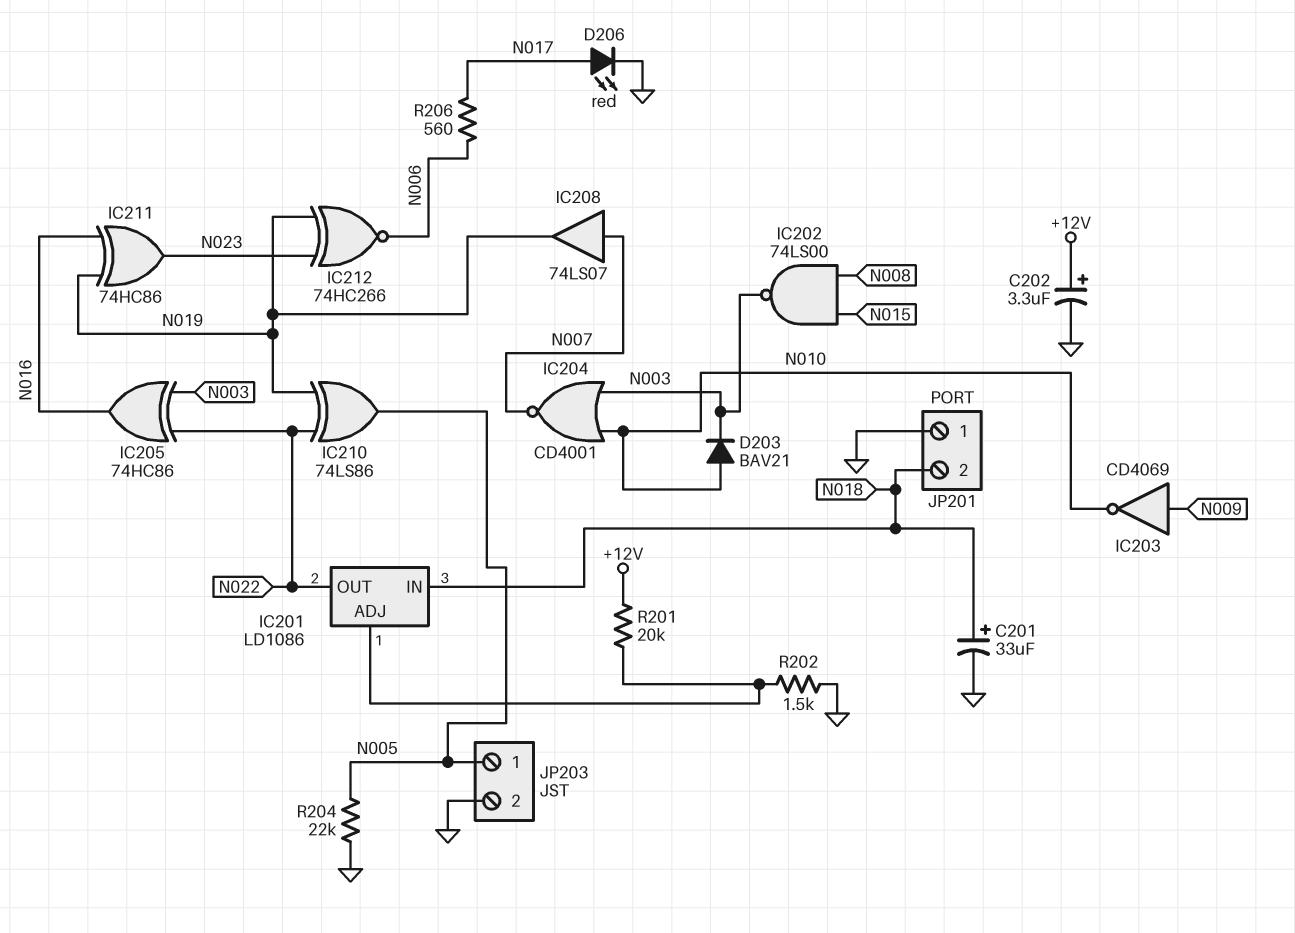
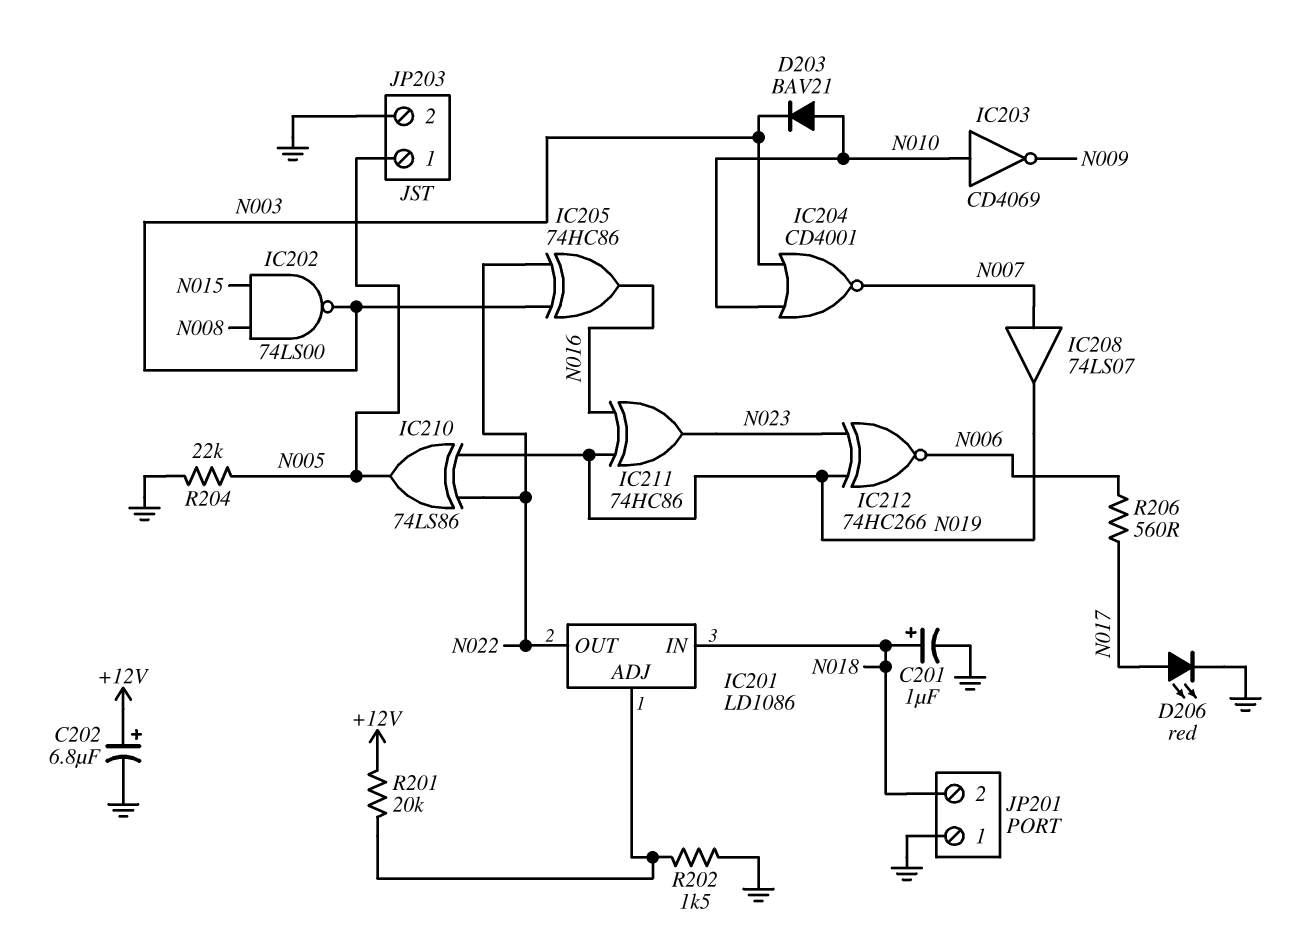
C201: 33uF (plus N018, minus GND) -> 1uF (plus N018, minus GND)
C202: 3.3uF (plus +12V, minus GND) -> 6.8uF (plus +12V, minus GND)
IC203: NOT CD4069 (in N009, out N010) -> NOT CD4069 (in N010, out N009)

